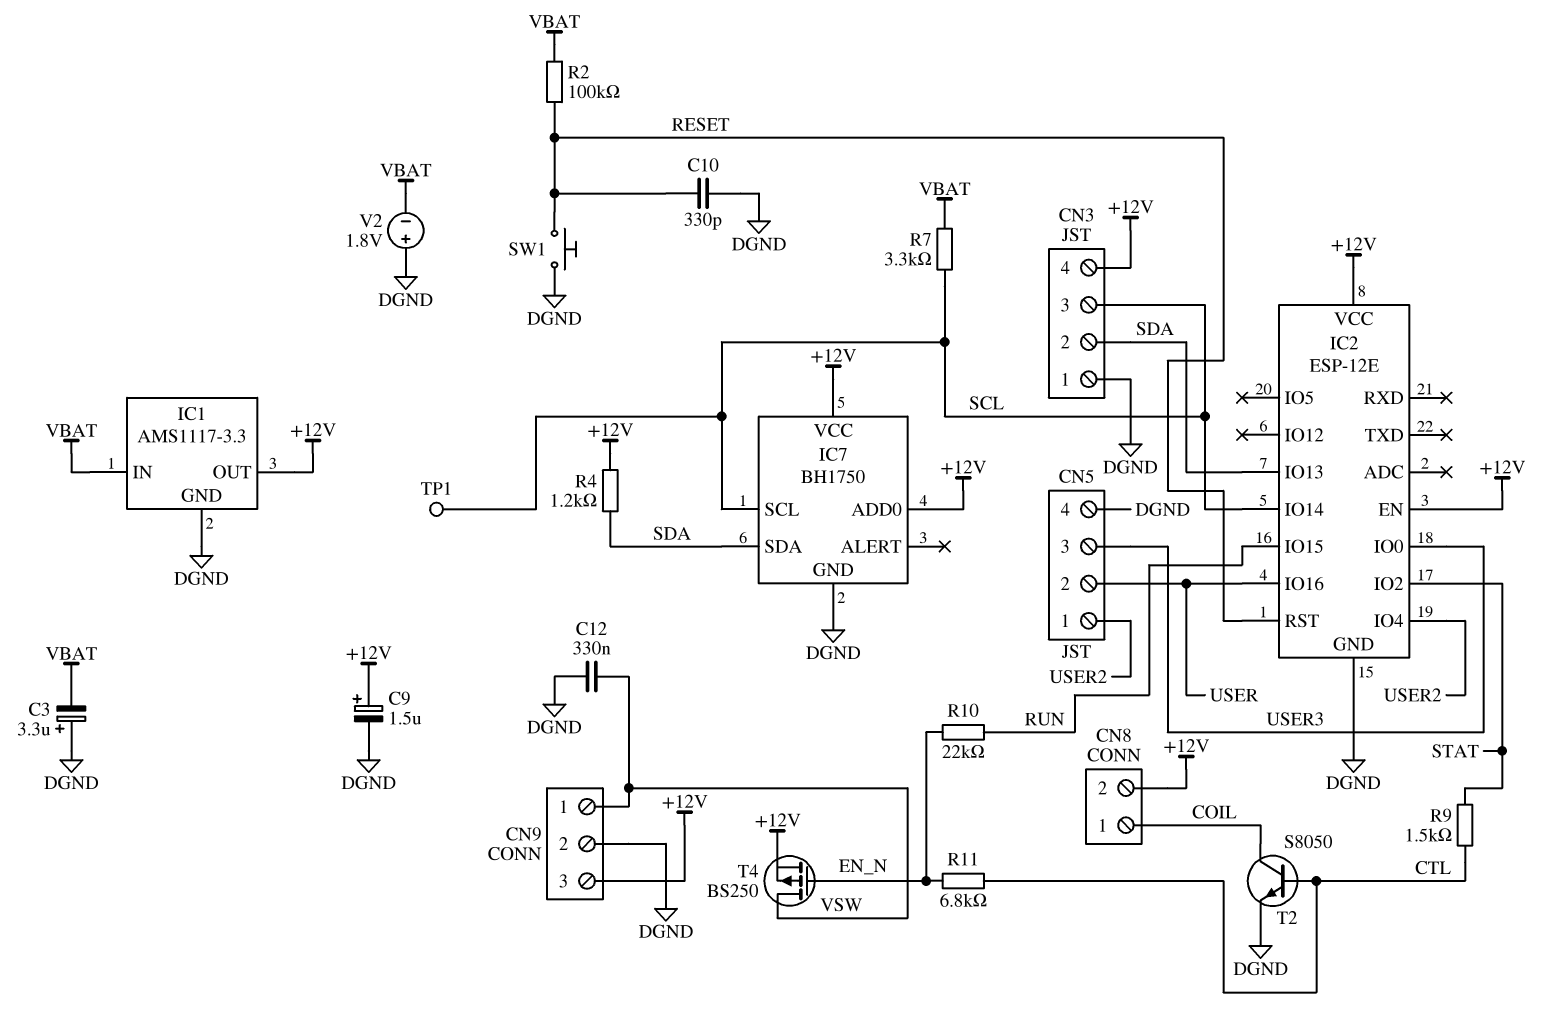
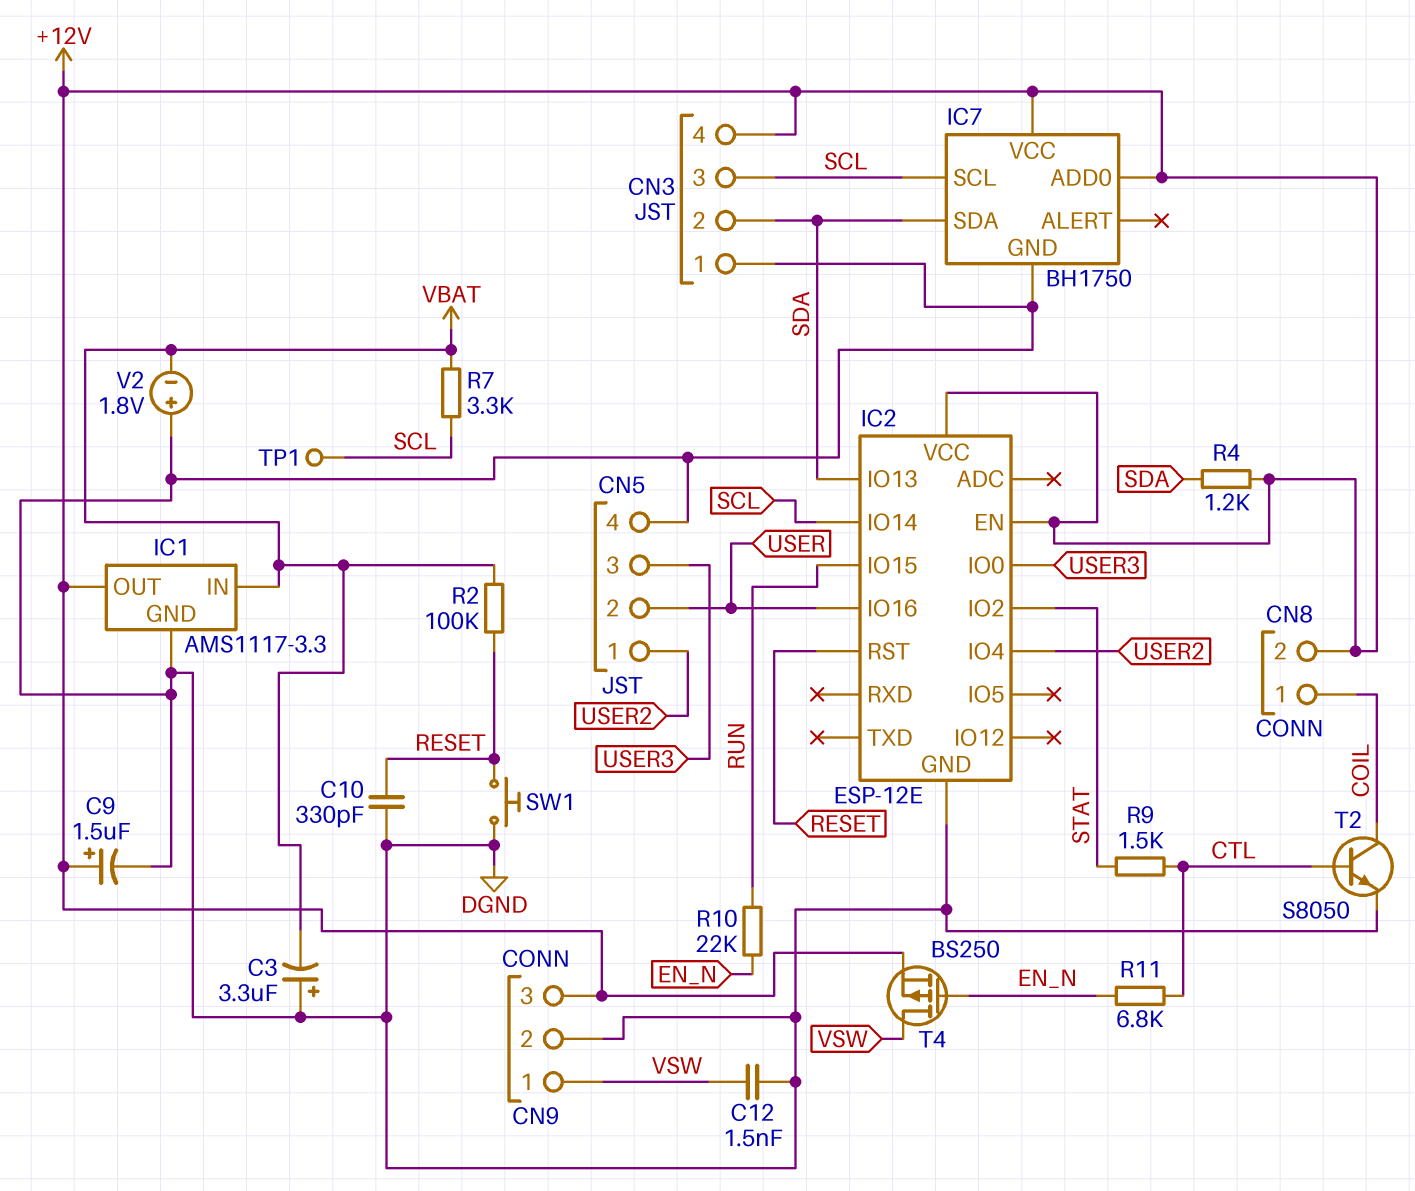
C12: 330nF (DGND, VSW) -> 1.5nF (DGND, VSW)

